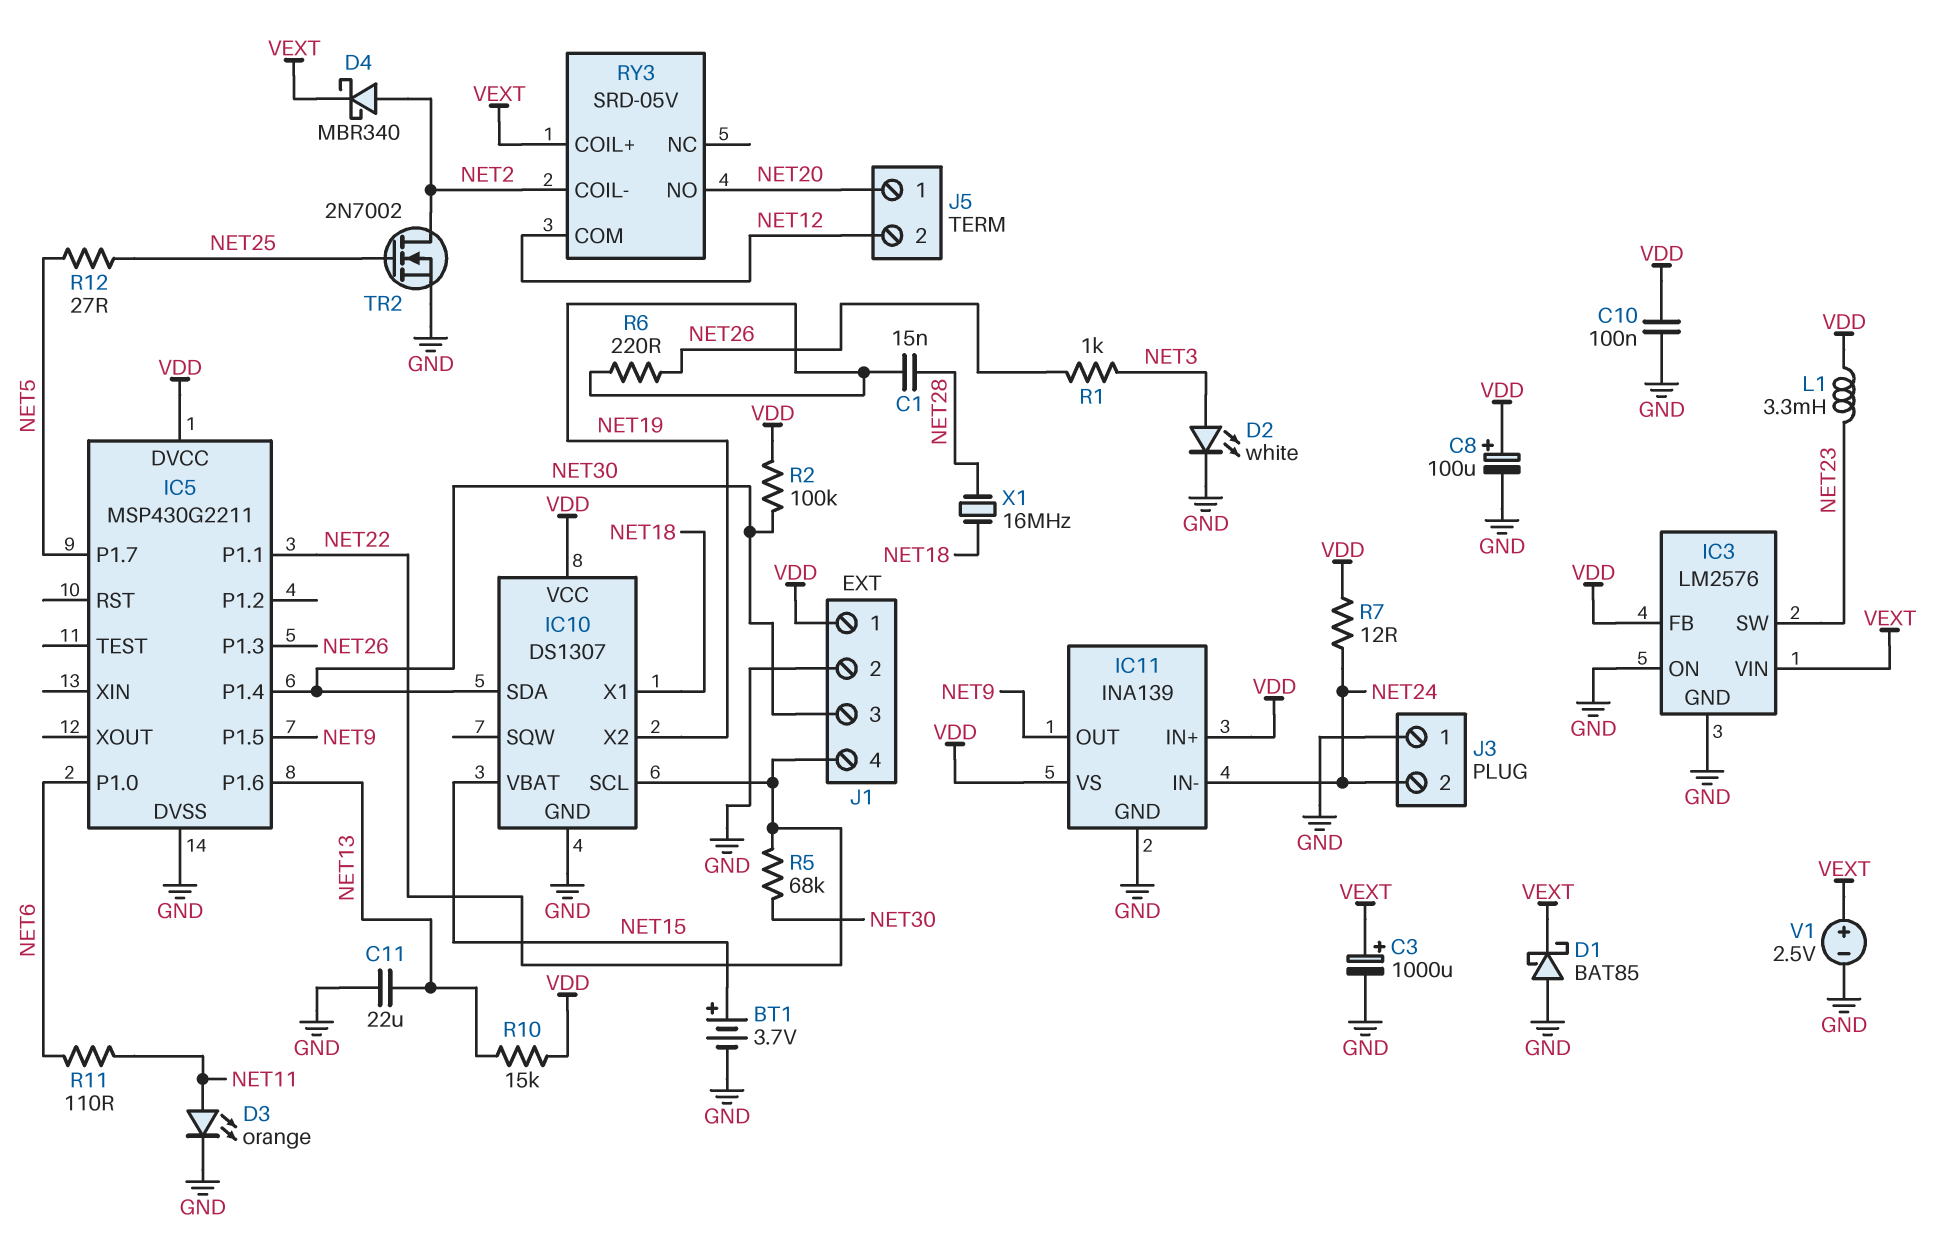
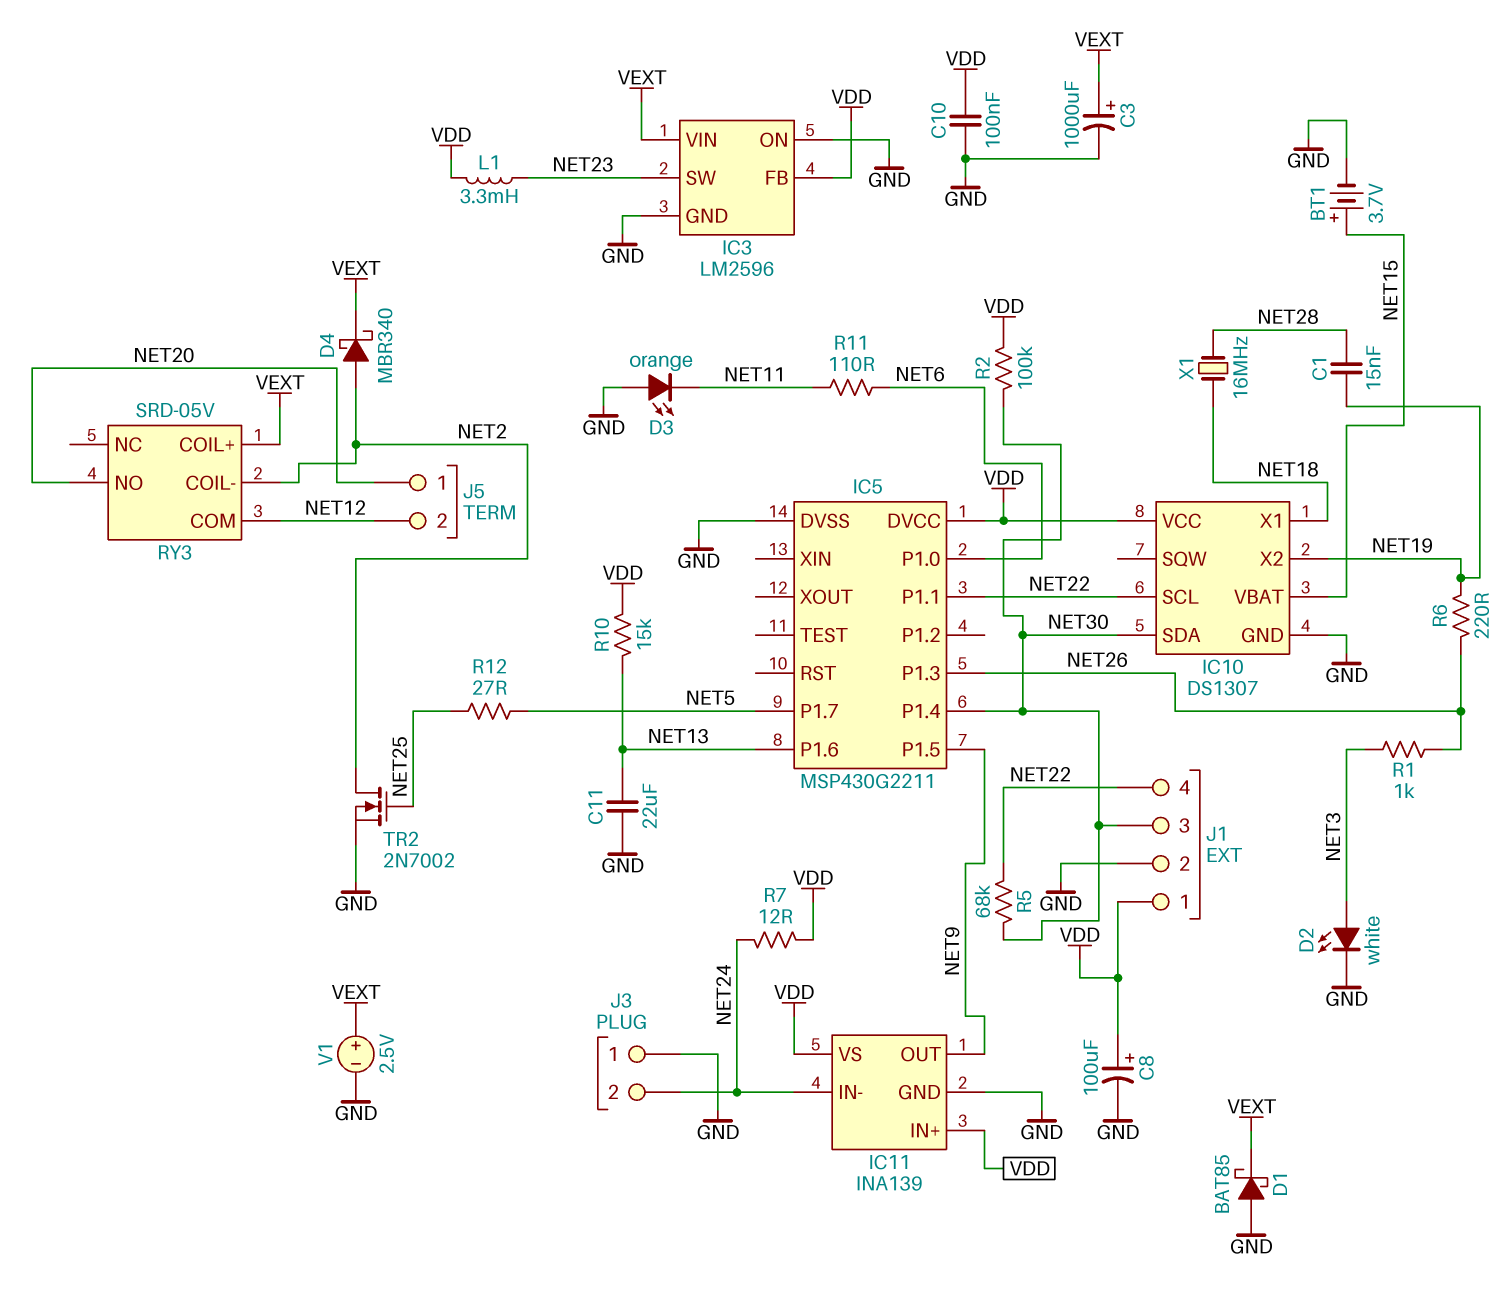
D3: LED orange (A NET11, K GND) -> LED orange (A GND, K NET11)
IC3: LM2576 -> LM2596

